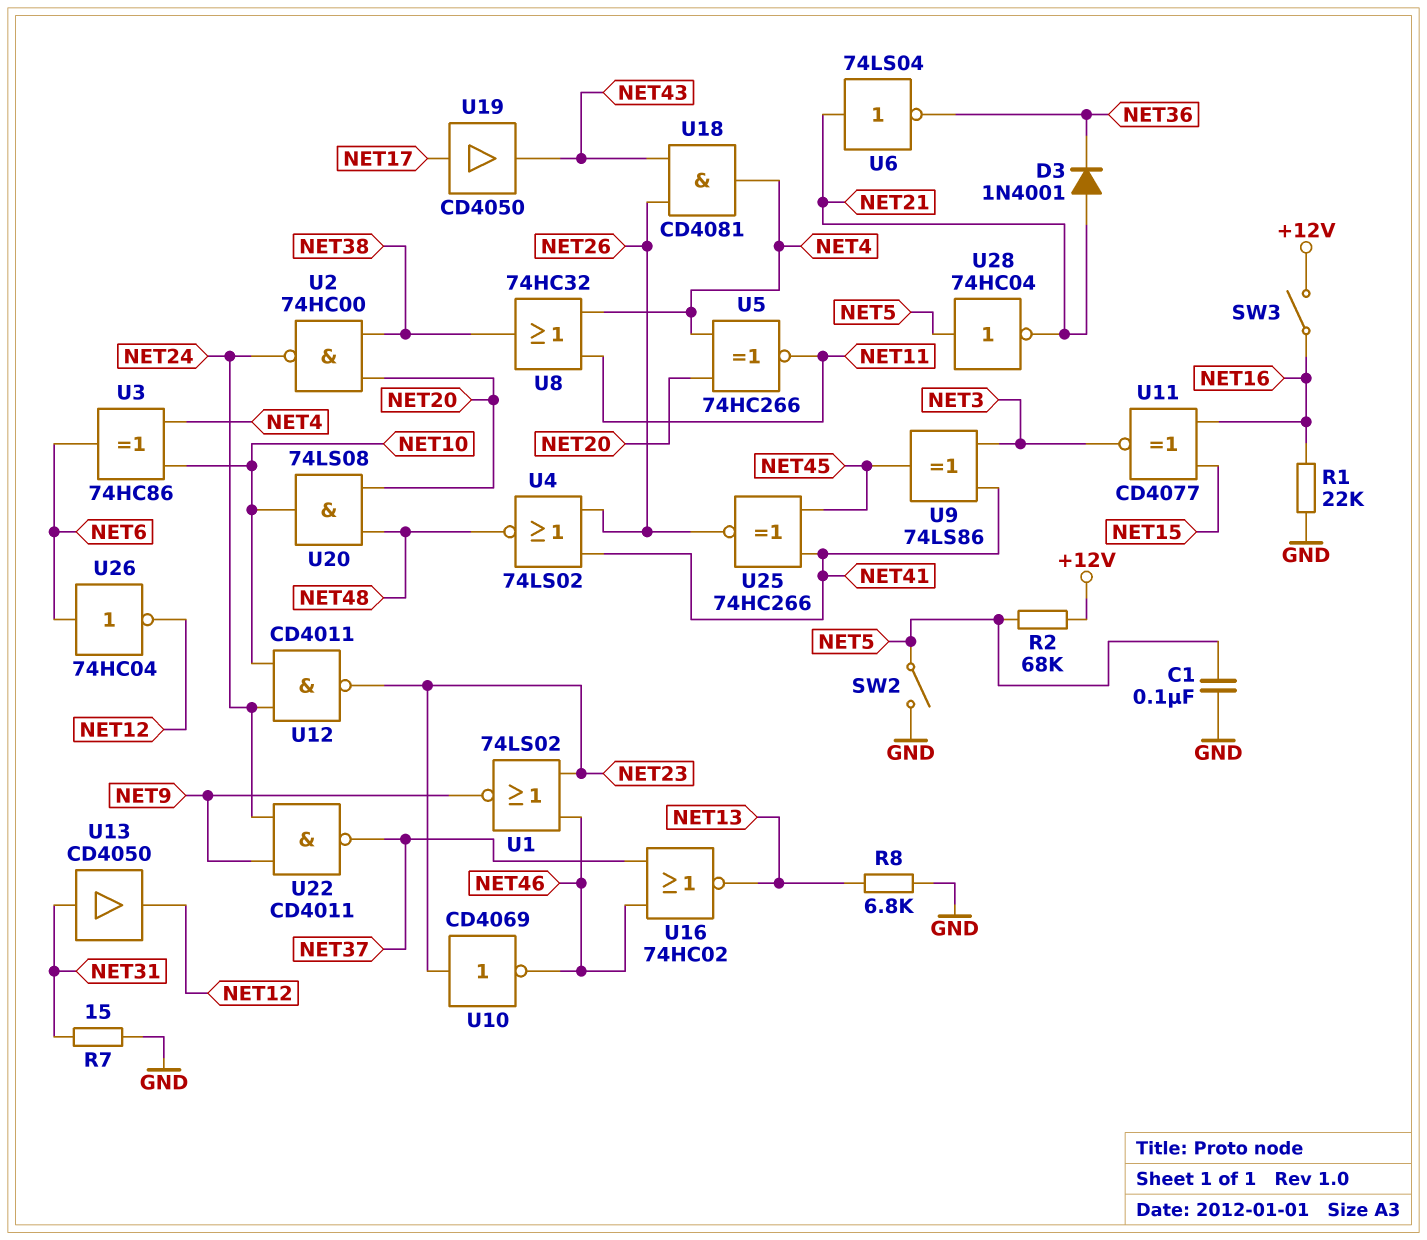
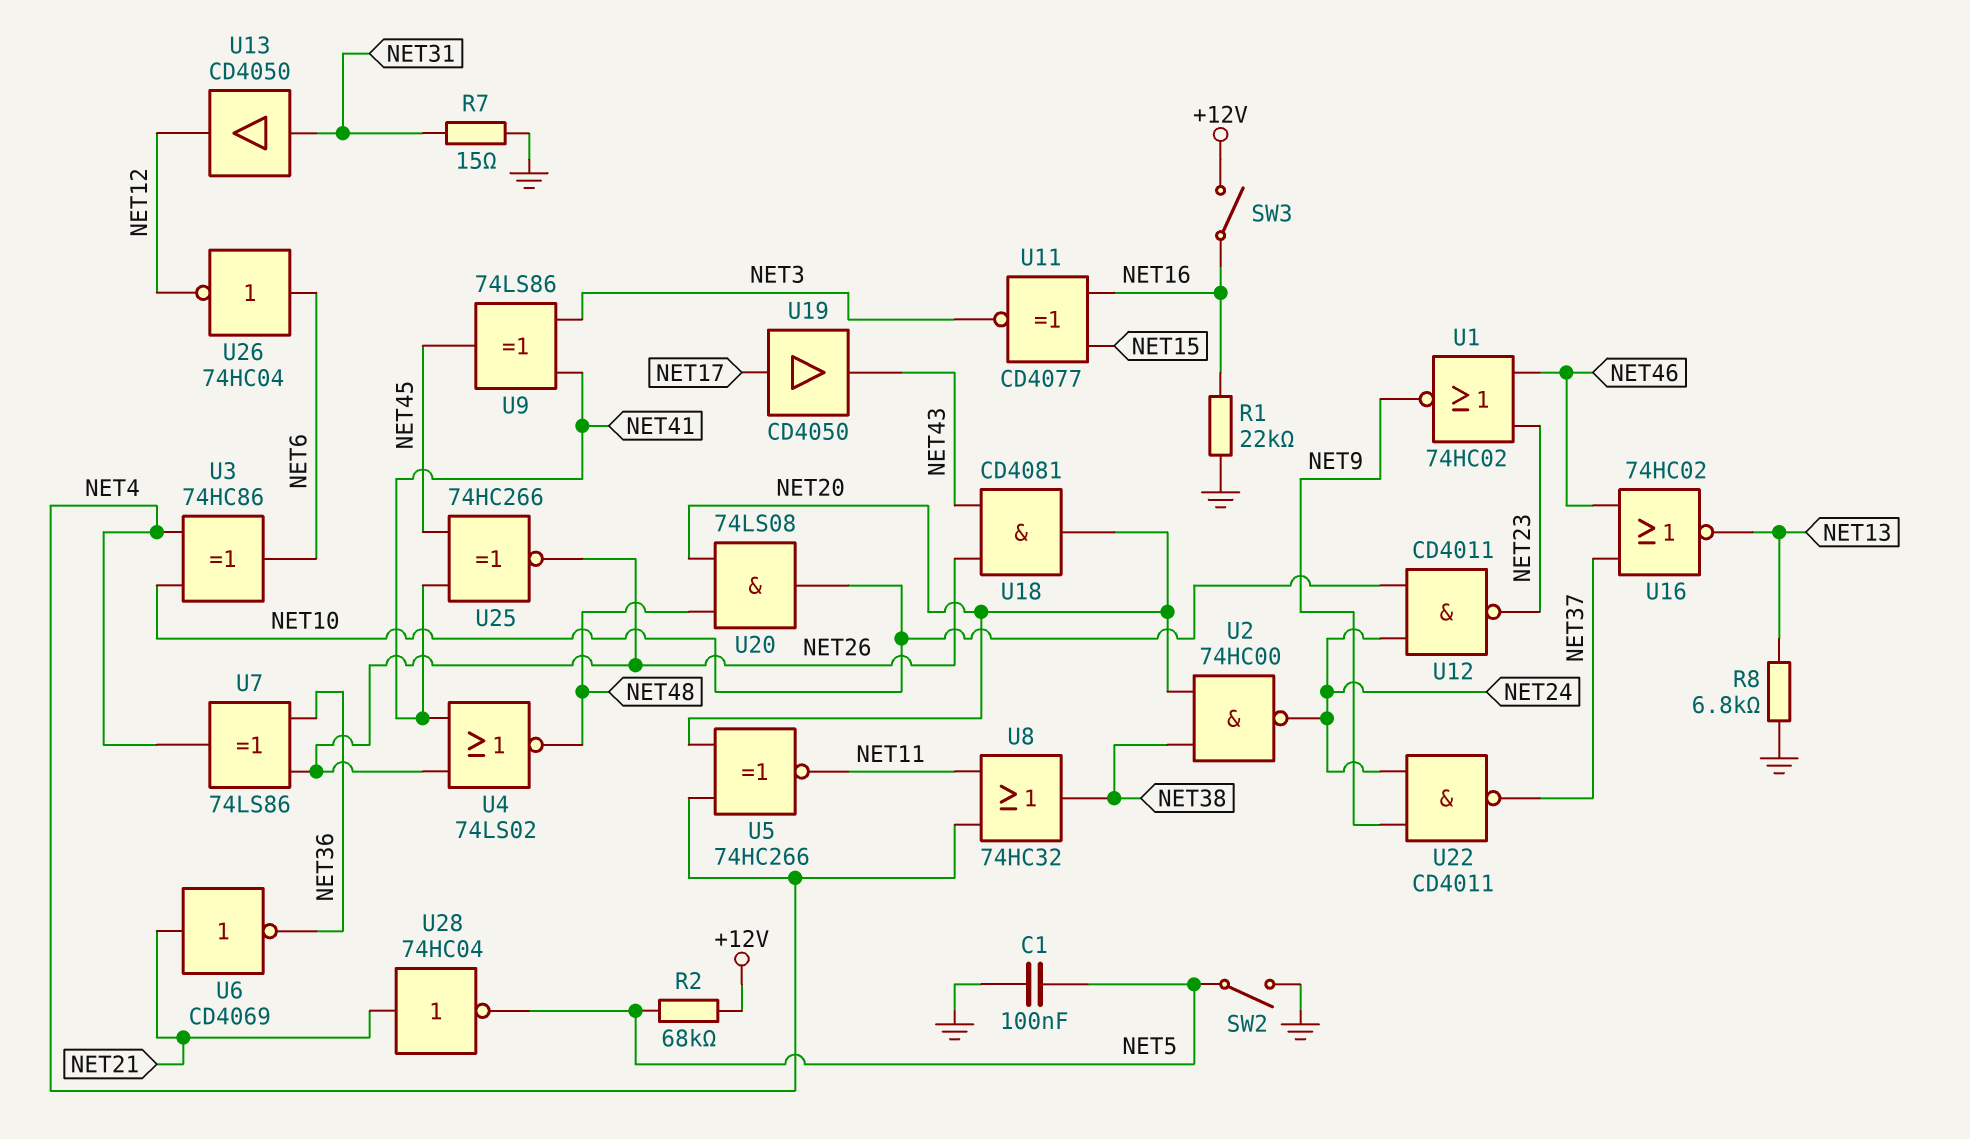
D3: diode 1N4001 (A NET21, K NET36) -> none
U1: NOR 74LS02 (in NET23, in NET46, out NET9) -> NOR 74HC02 (in NET23, in NET46, out NET9)
U6: NOT 74LS04 (in NET21, out NET36) -> NOT CD4069 (in NET21, out NET36)
U7: none -> XOR 74LS86 (in NET26, in NET36, out NET4)
U10: NOT CD4069 (in NET23, out NET46) -> none
U18: AND CD4081 (in NET26, in NET43, out NET4) -> AND CD4081 (in NET26, in NET43, out NET20)
U28: NOT 74HC04 (in NET5, out NET21) -> NOT 74HC04 (in NET21, out NET5)

